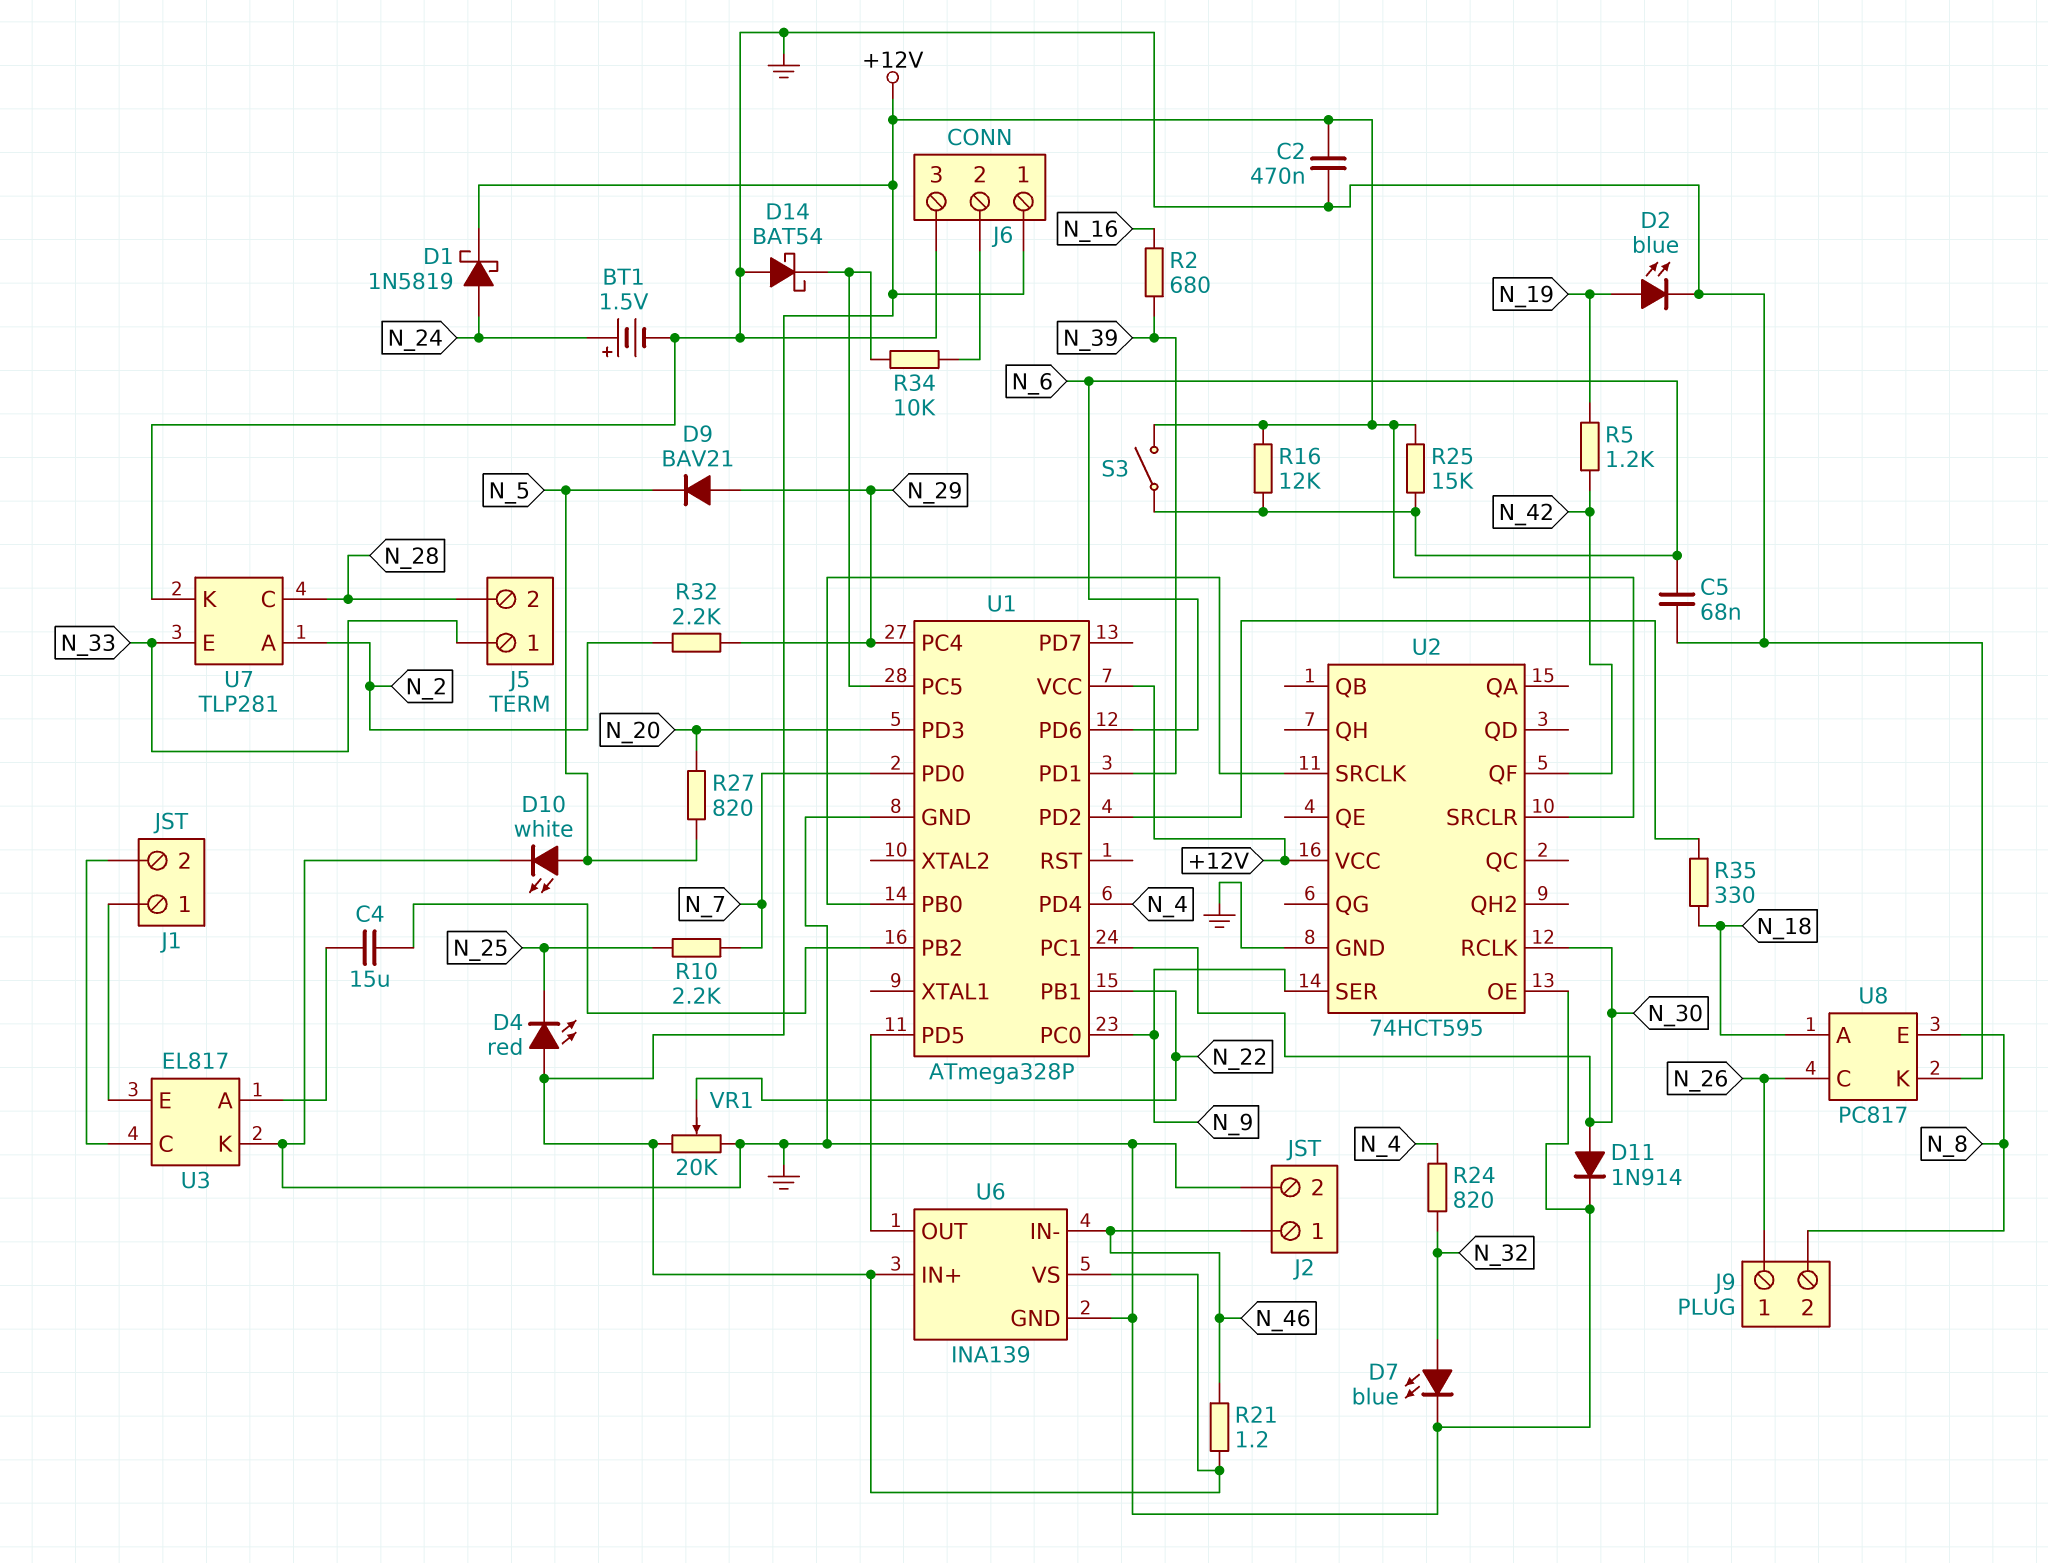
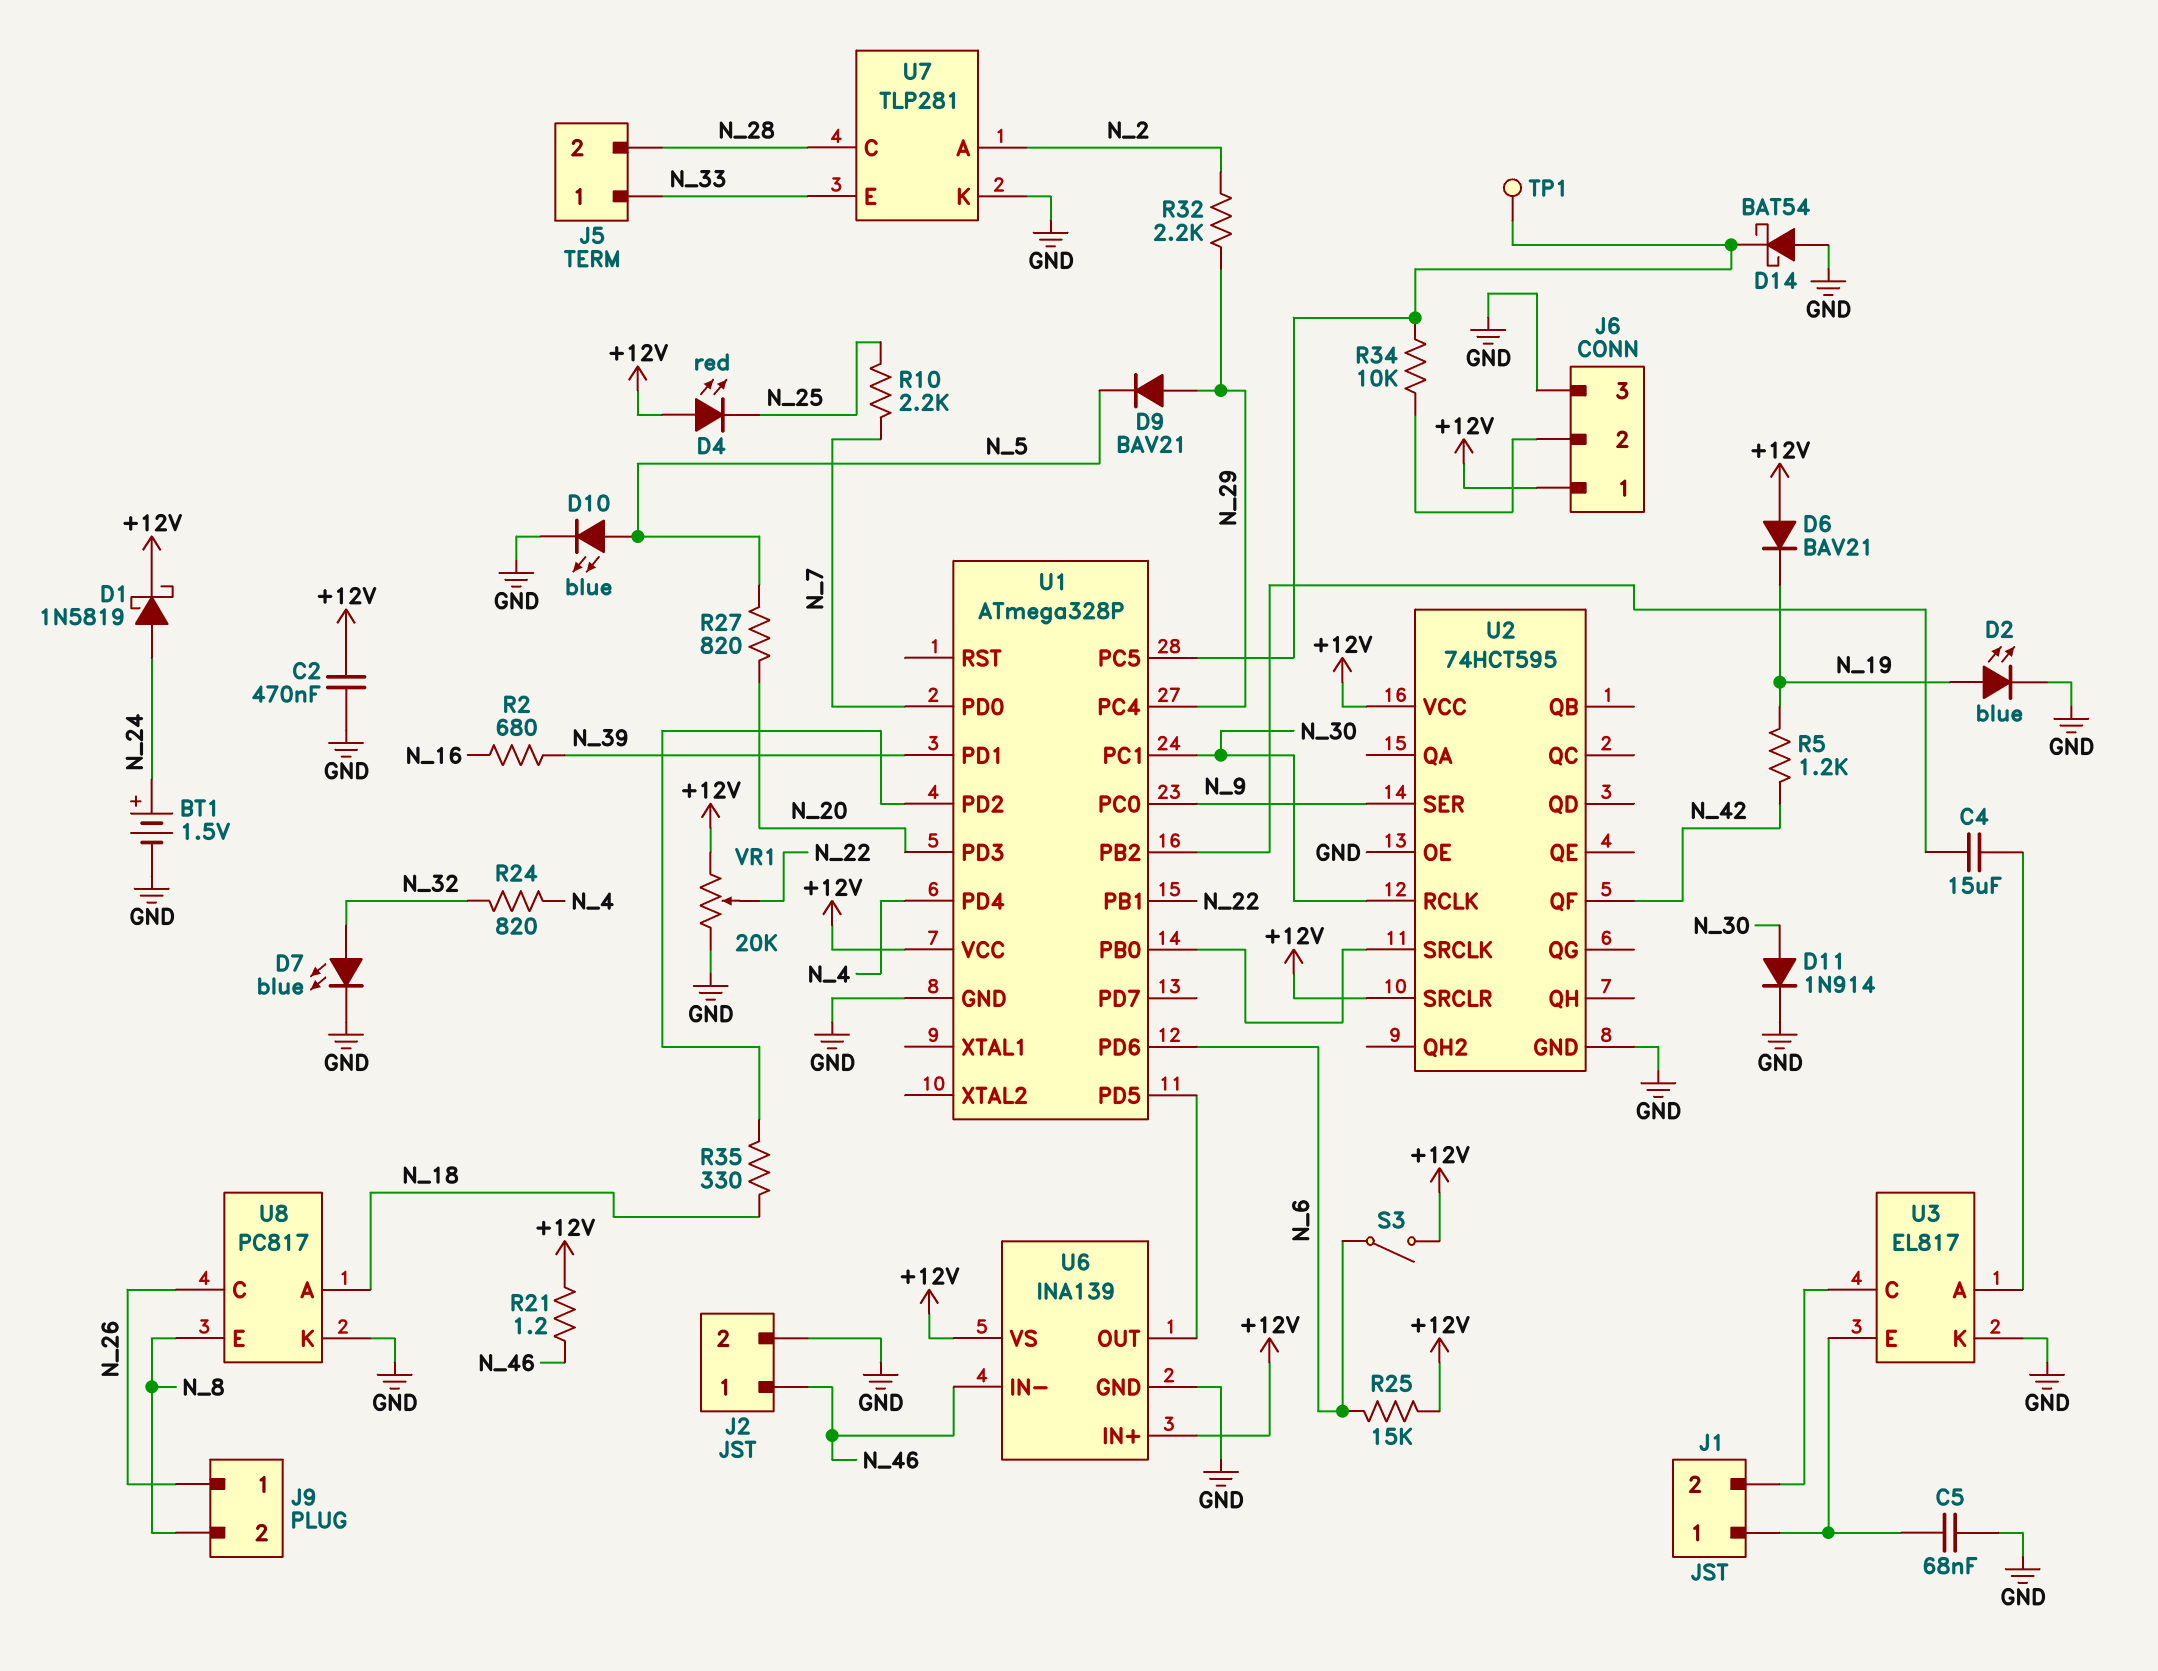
C5: 68nF (GND, N_6) -> 68nF (GND, J1/1)
D6: none -> diode BAV21 (A +12V, K N_19)
D10: LED white (A N_5, K GND) -> LED blue (A N_5, K GND)
R16: 12k (+12V, N_6) -> none
TP1: none -> test point (U1/PC5)

